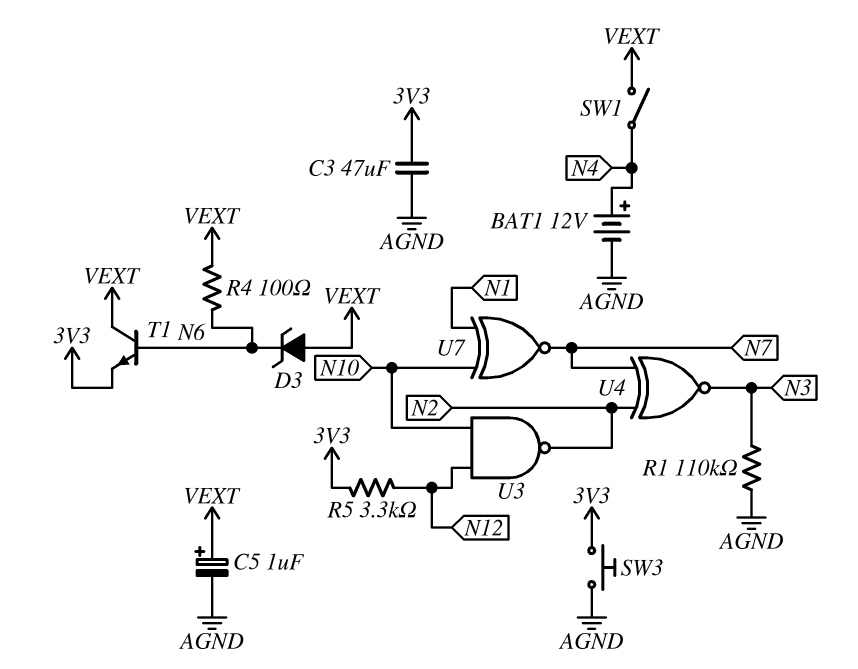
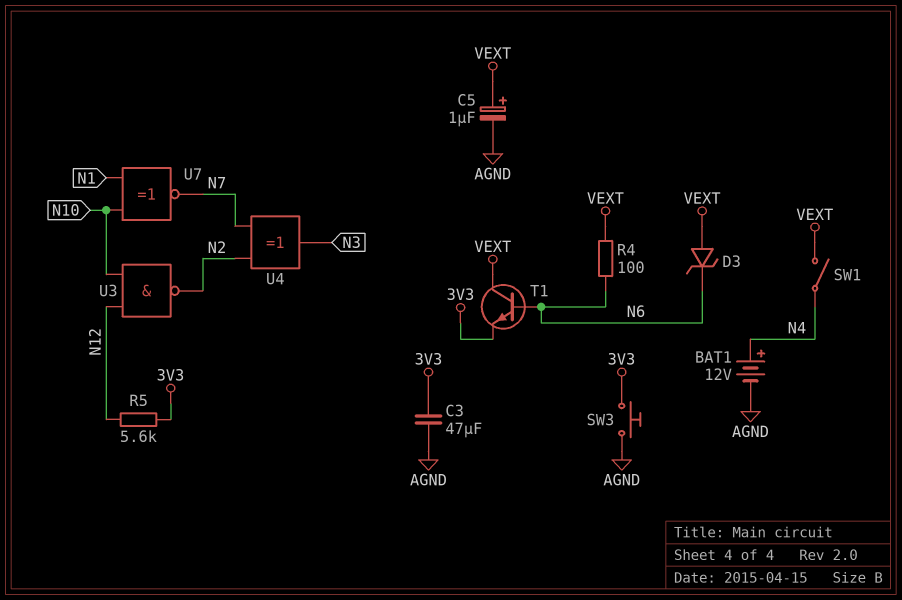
R1: 110k (AGND, N3) -> none
R5: 3.3k (3V3, N12) -> 5.6k (3V3, N12)
U4: XNOR (in N2, in N7, out N3) -> XOR (in N2, in N7, out N3)

